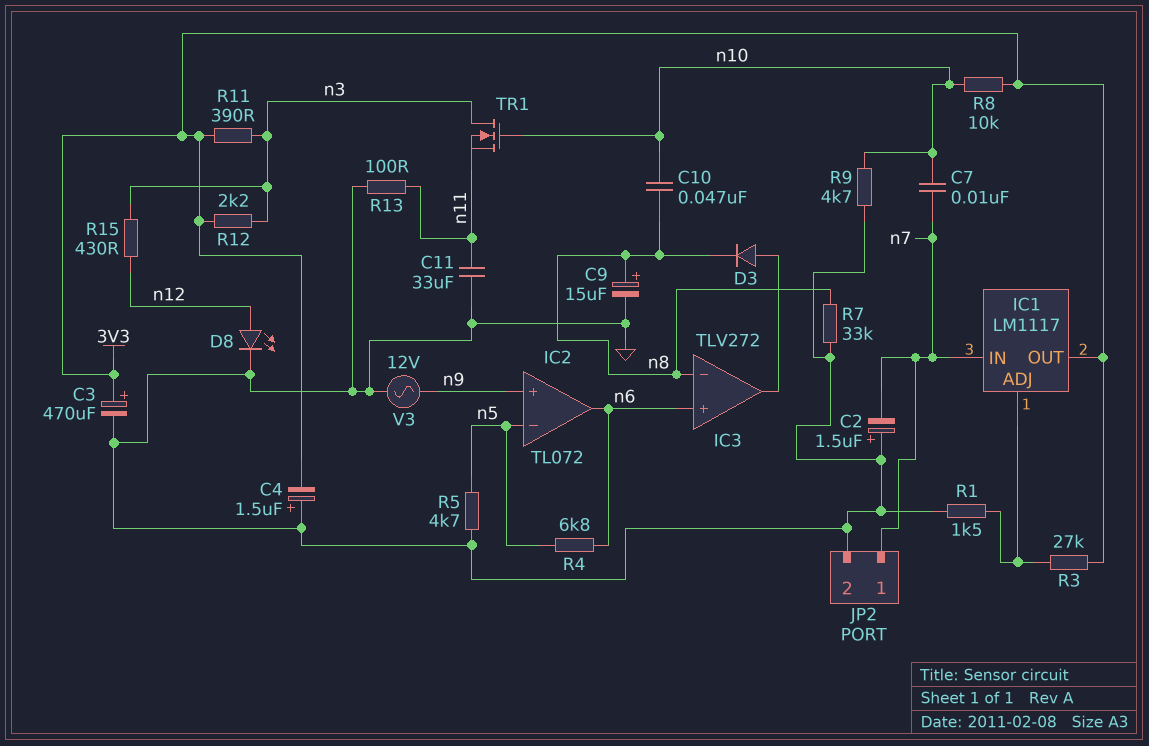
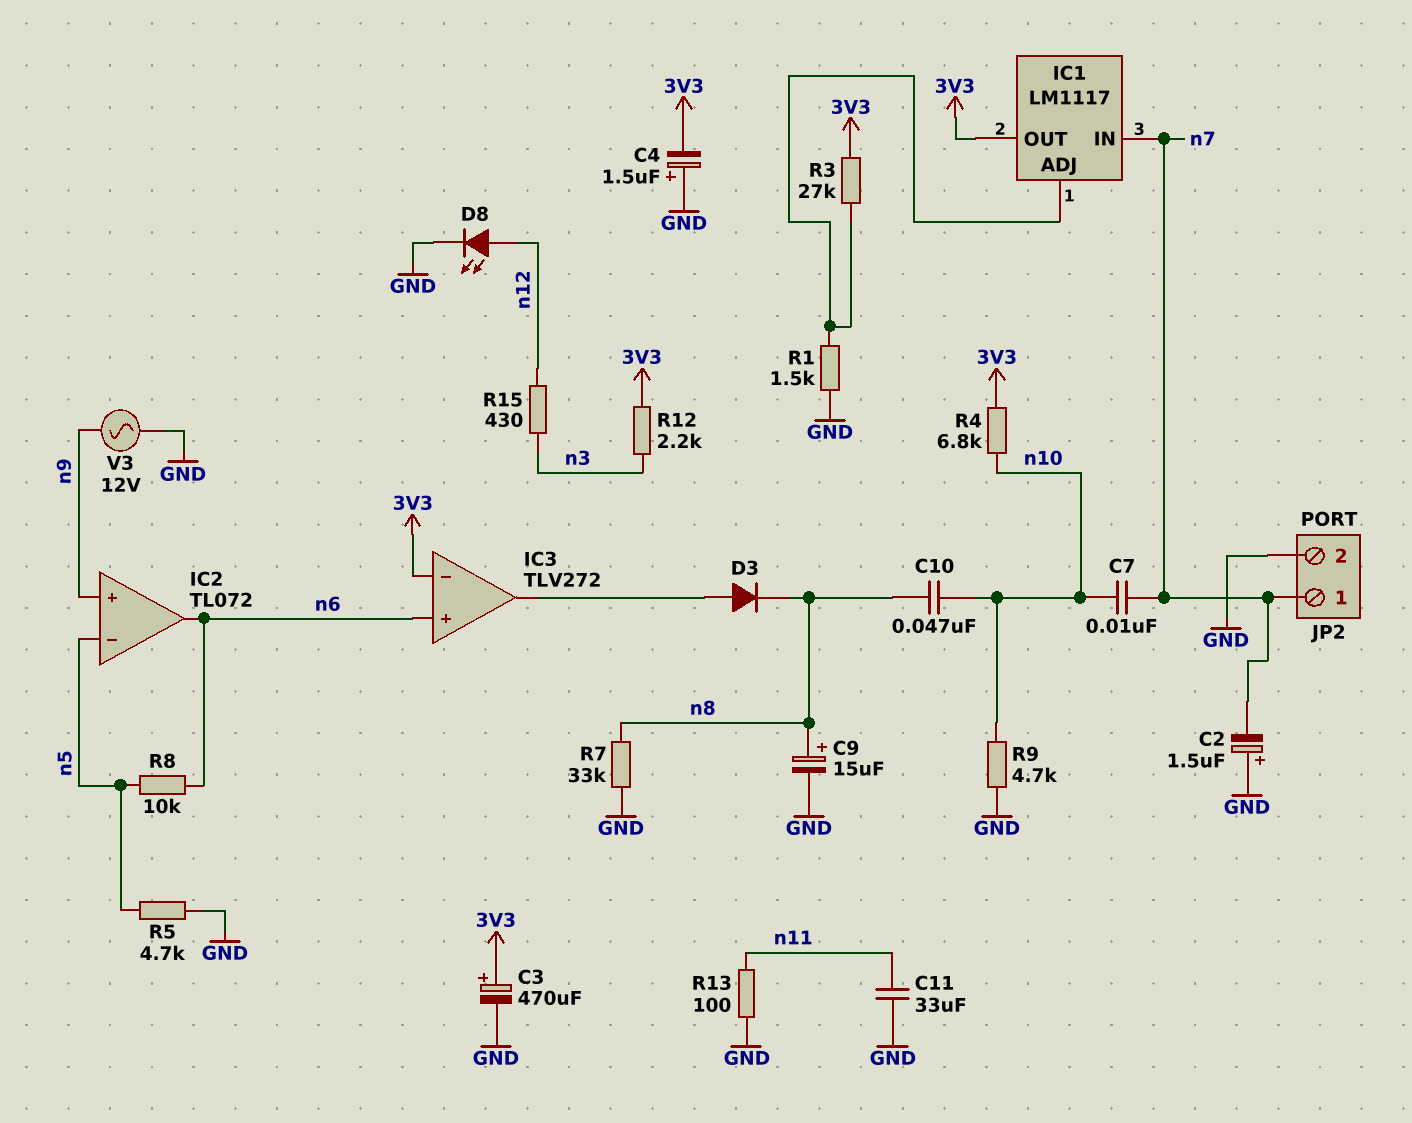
IC3 pin in-: n8 -> 3V3
R4: 6.8k (n5, n6) -> 6.8k (3V3, n10)
R8: 10k (3V3, n10) -> 10k (n5, n6)
R11: 390 (3V3, n3) -> none
TR1: NMOS (G n10, D n3, S n11) -> none

